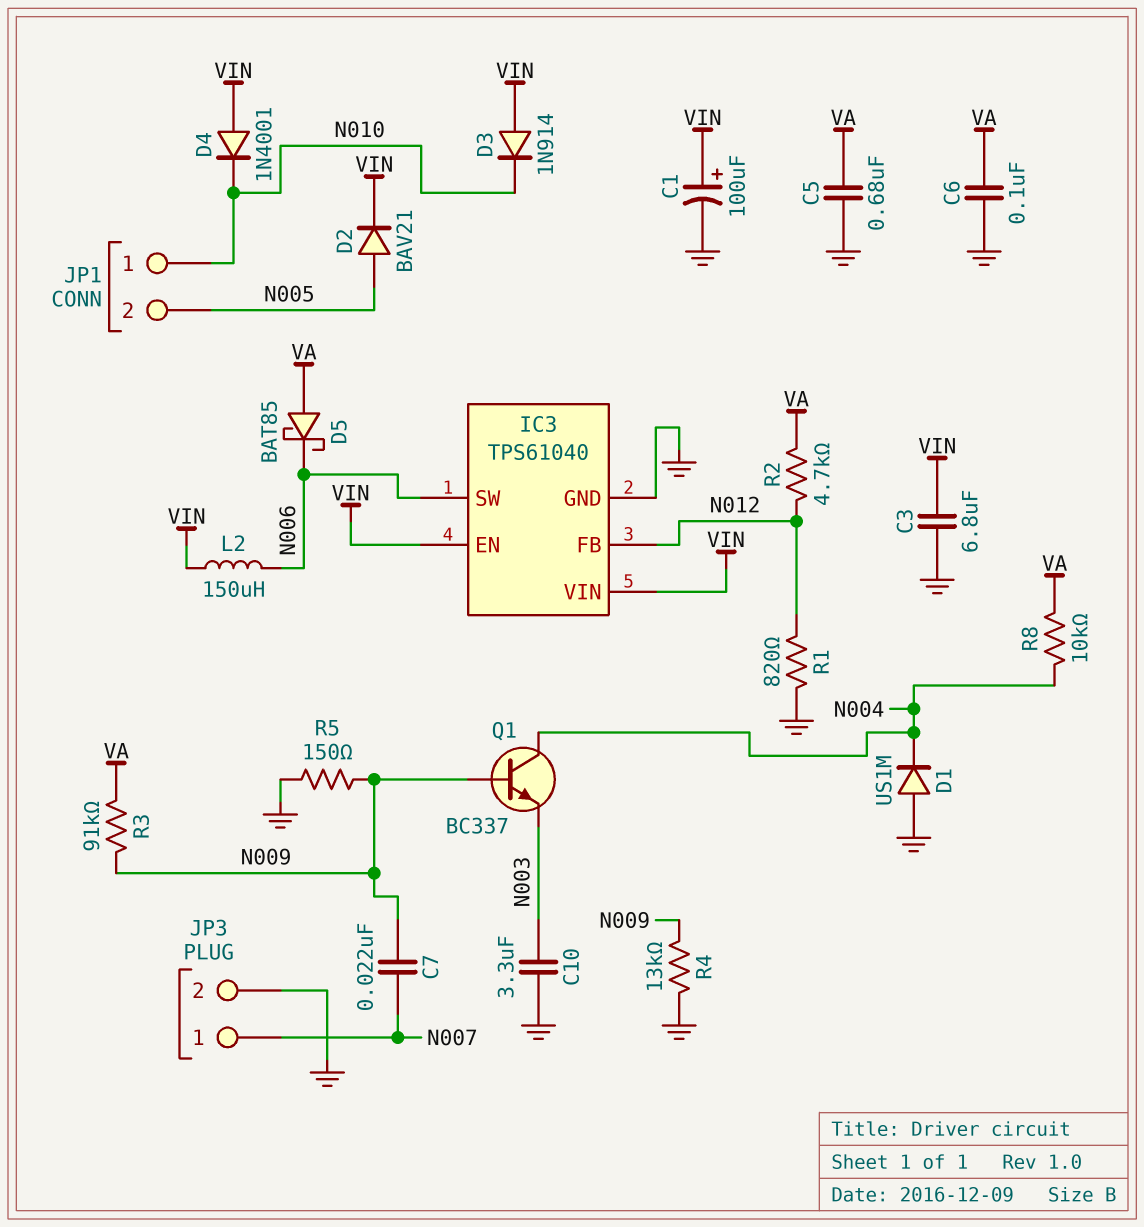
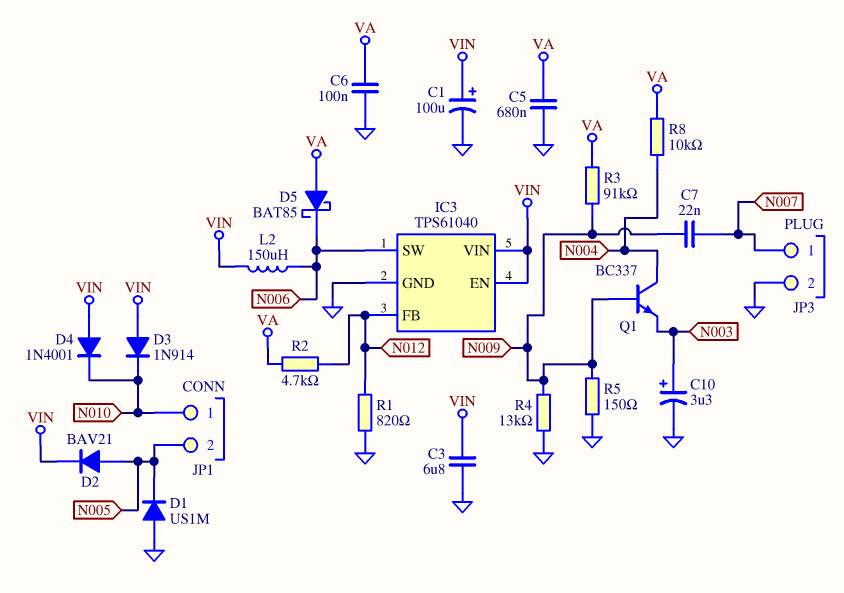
C10: 3.3uF (GND, N003) -> 3.3uF (plus N003, minus GND)
D1: diode US1M (A GND, K N004) -> diode US1M (A GND, K N005)

